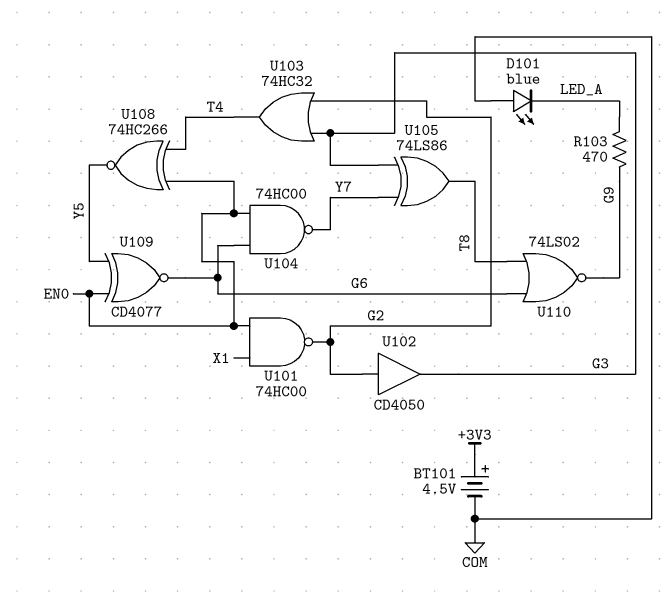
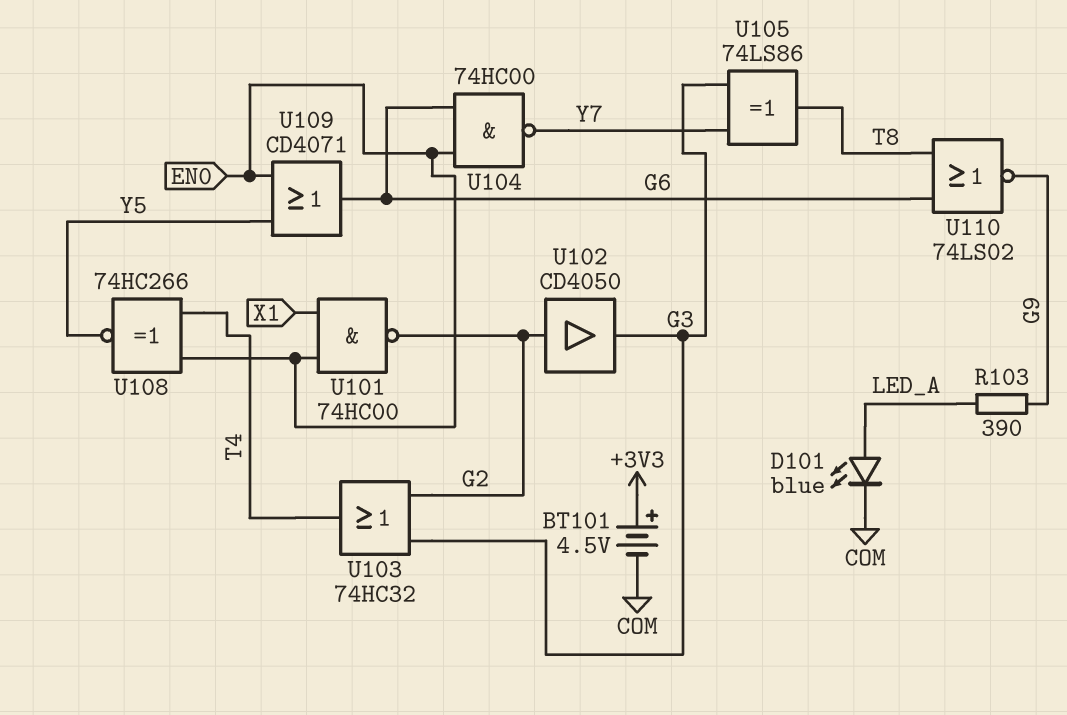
D101: LED blue (A COM, K LED_A) -> LED blue (A LED_A, K COM)
R103: 470 (G9, LED_A) -> 390 (G9, LED_A)
U109: XNOR CD4077 (in EN0, in Y5, out G6) -> OR CD4071 (in EN0, in Y5, out G6)

